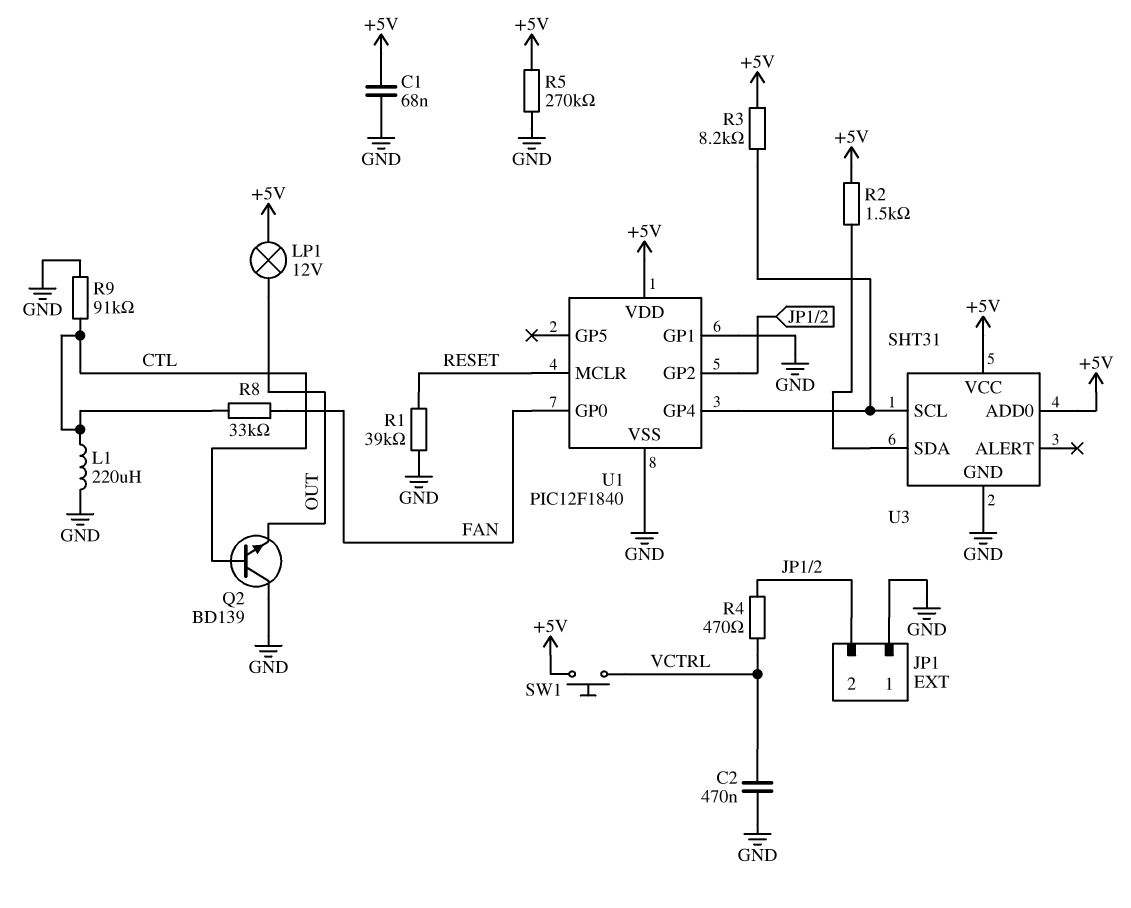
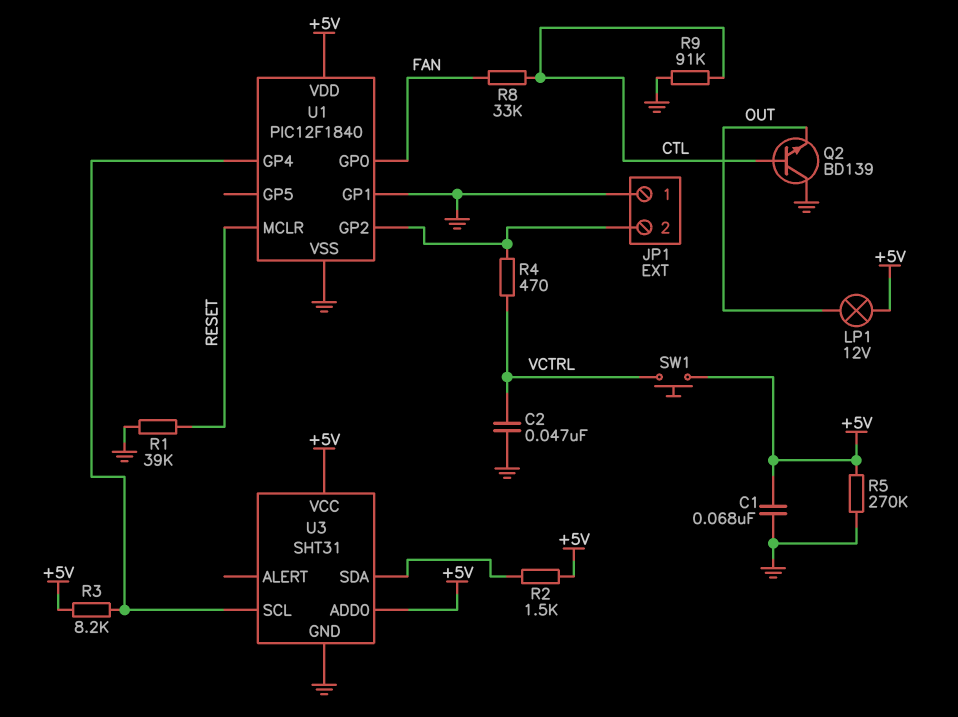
C2: 470nF (GND, VCTRL) -> 47nF (GND, VCTRL)
L1: 220uH (CTL, GND) -> none

